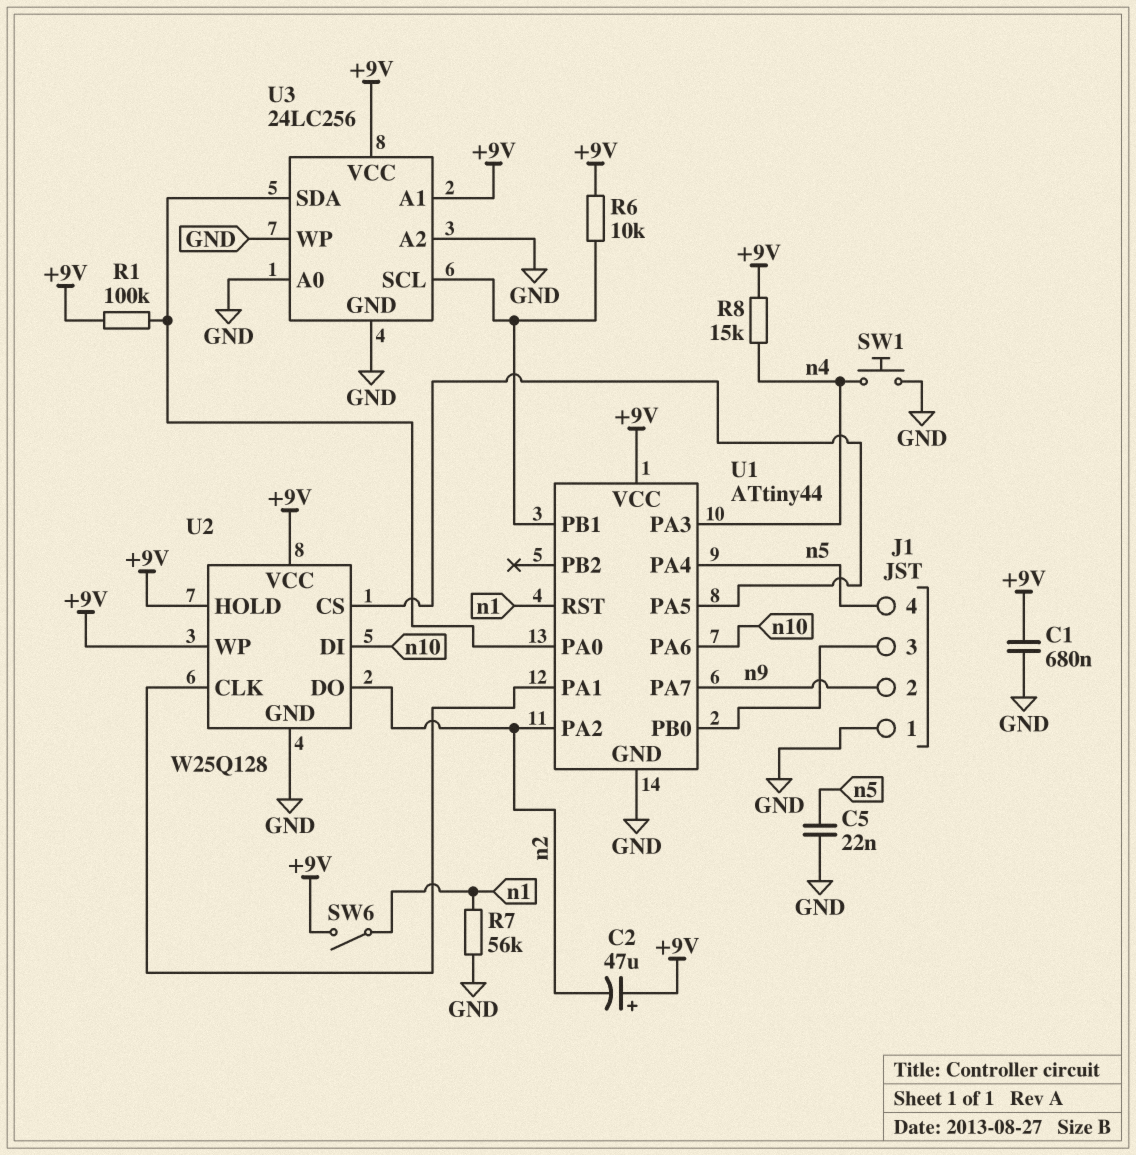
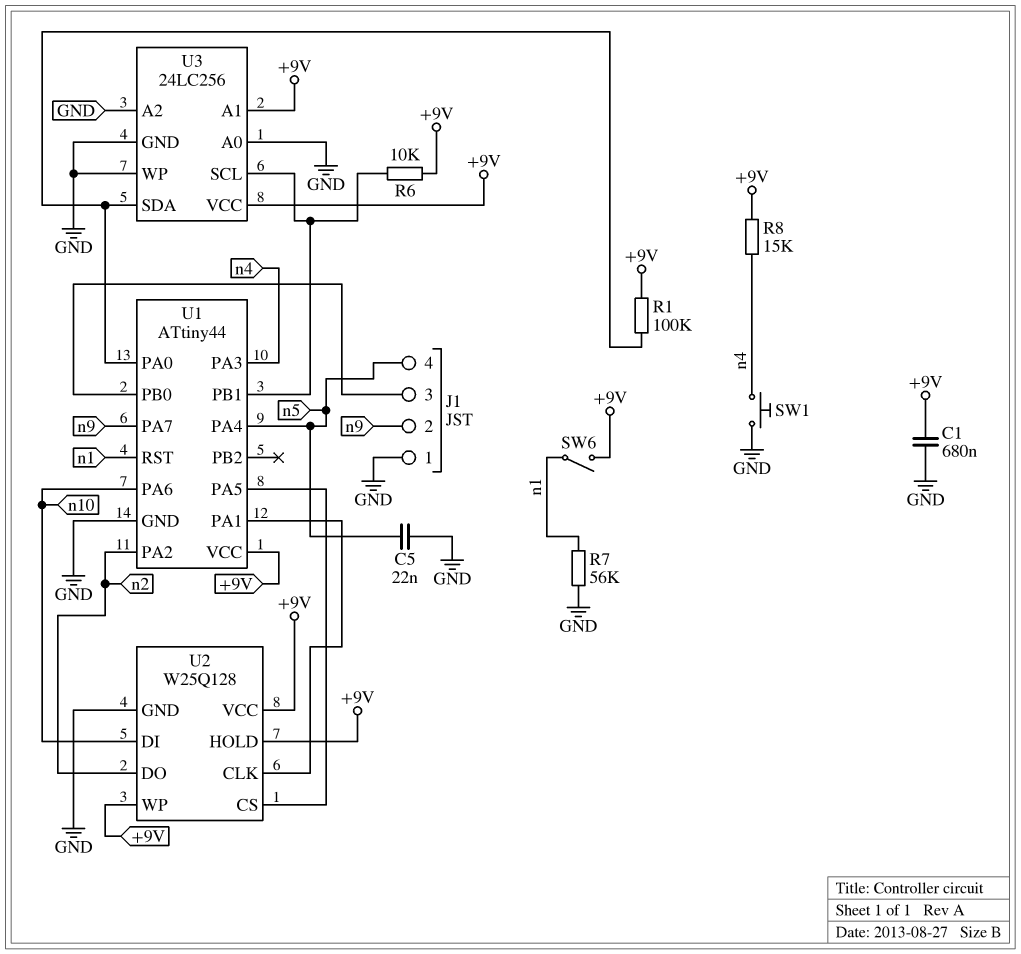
C2: 47uF (plus +9V, minus n2) -> none

